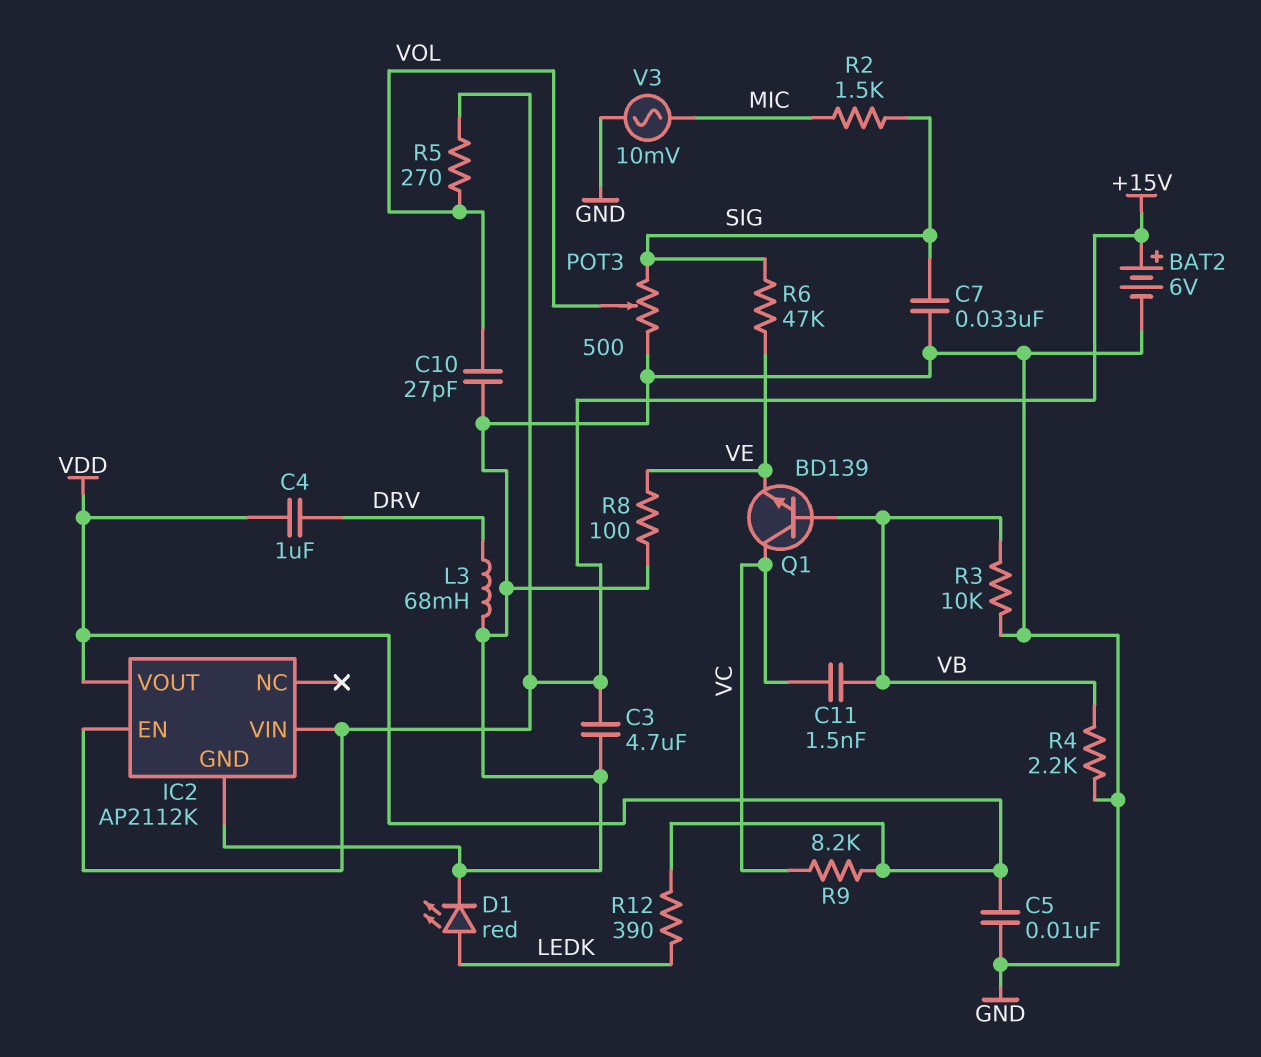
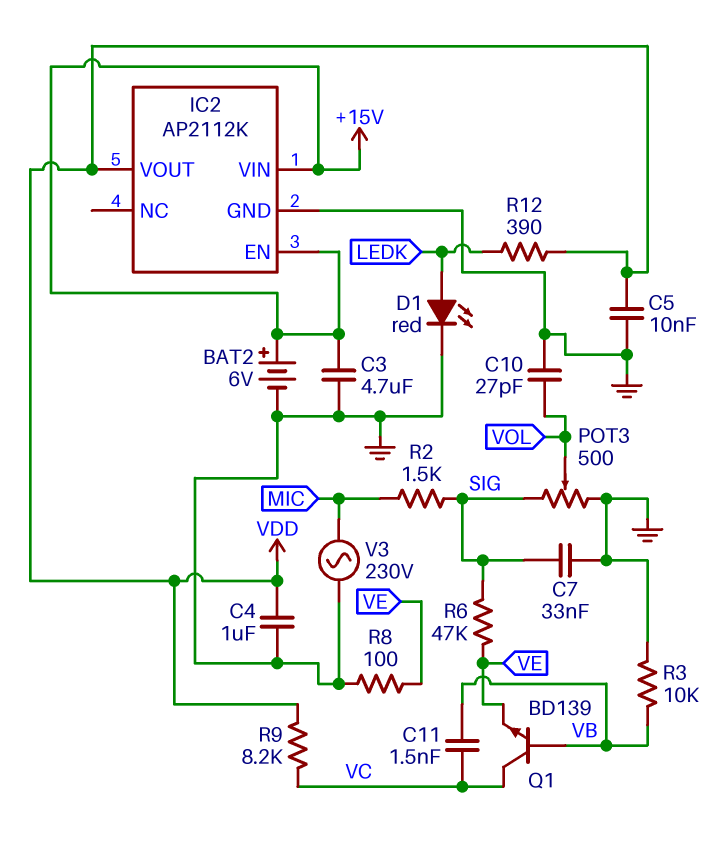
C4: 1uF (DRV, VDD) -> 1uF (GND, VDD)
L3: 68mH (DRV, GND) -> none
R4: 2.2k (GND, VB) -> none
R5: 270 (+15V, VOL) -> none
V3: AC 10mV (GND, MIC) -> AC 230V (GND, MIC)

